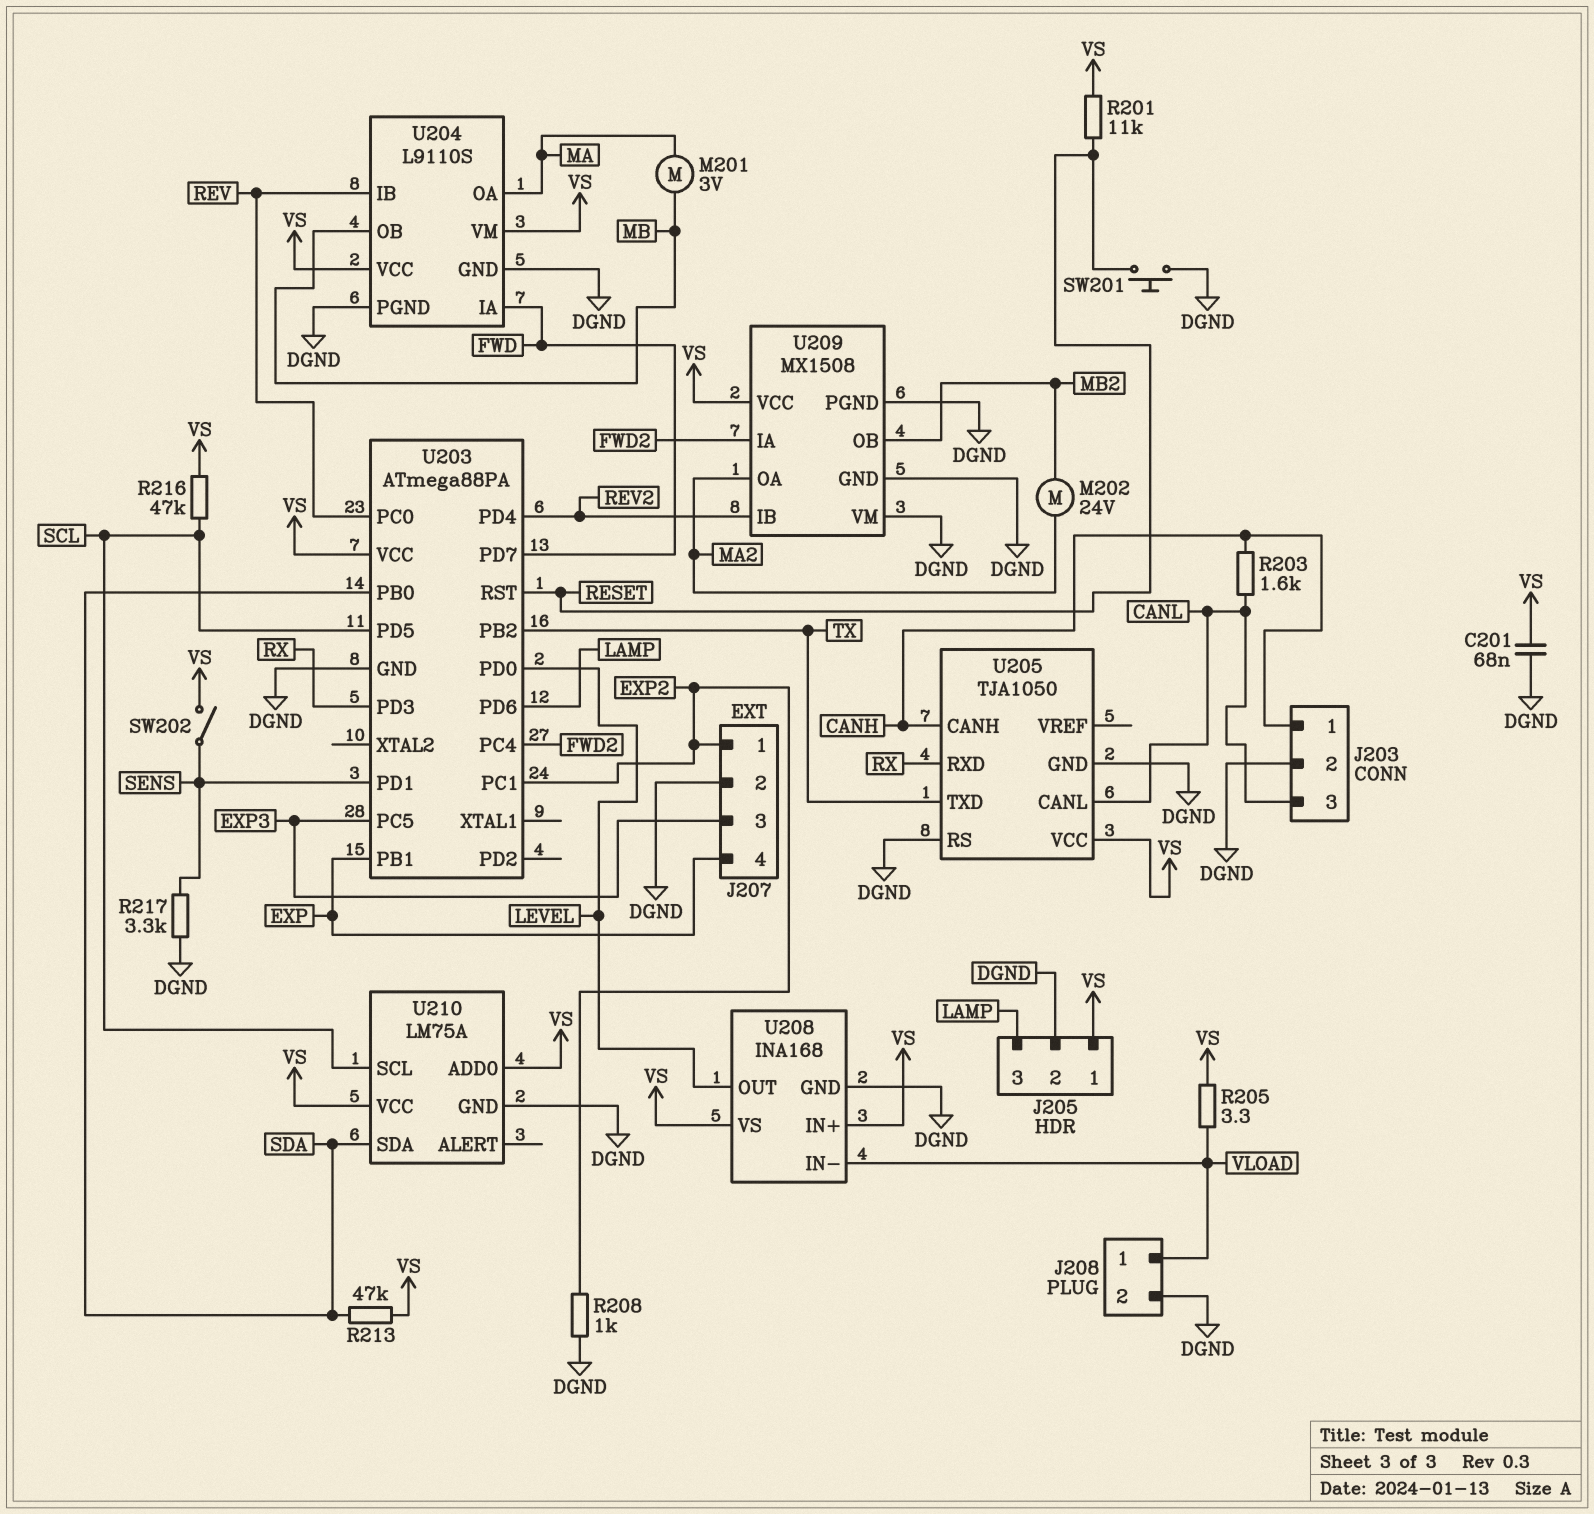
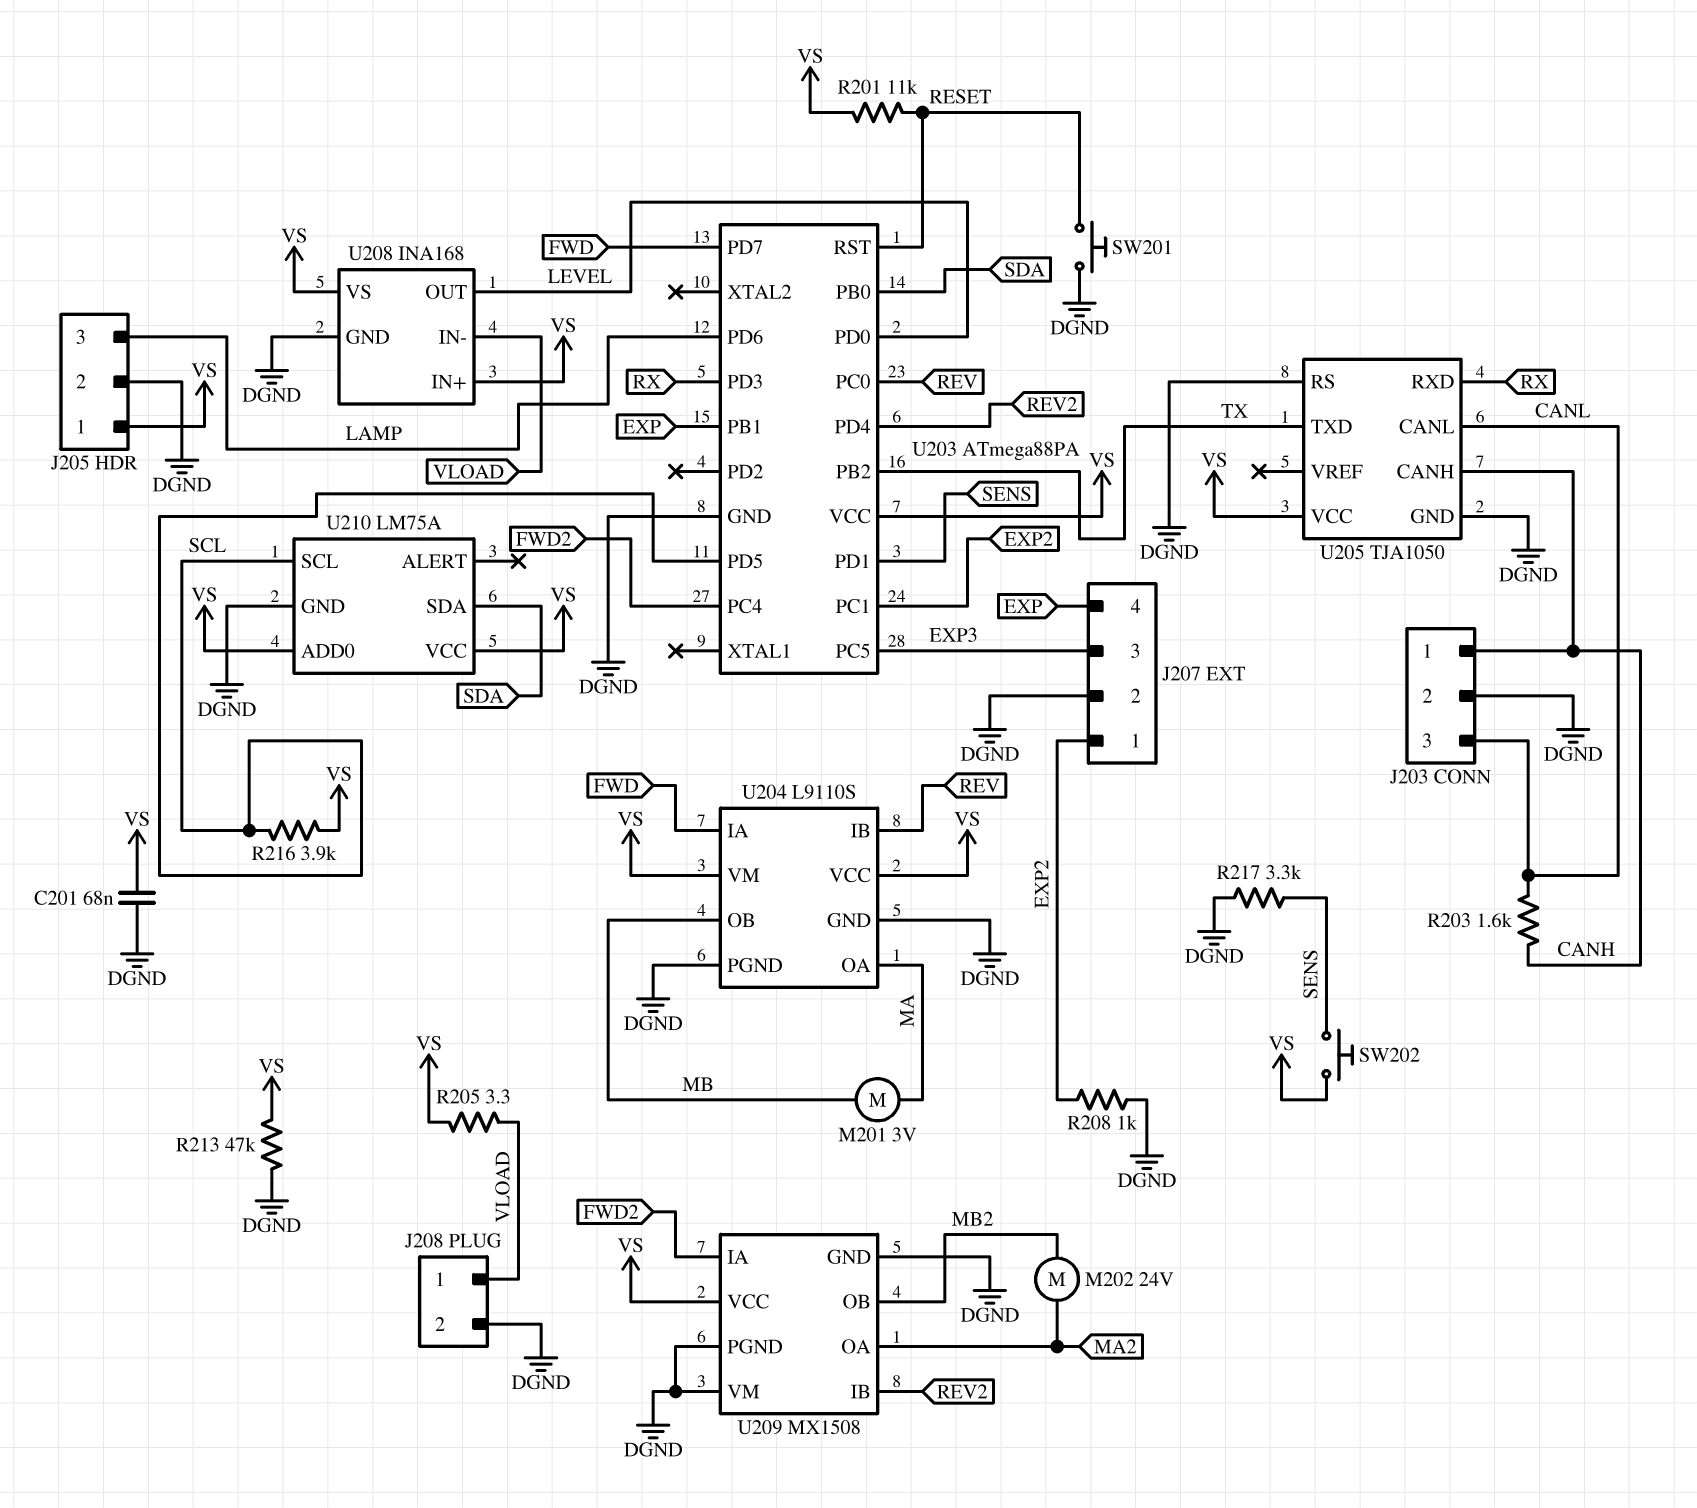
R213: 47k (SDA, VS) -> 47k (DGND, VS)
R216: 47k (SCL, VS) -> 3.9k (SCL, VS)
SW202: switch (SENS, VS) -> button (SENS, VS)

